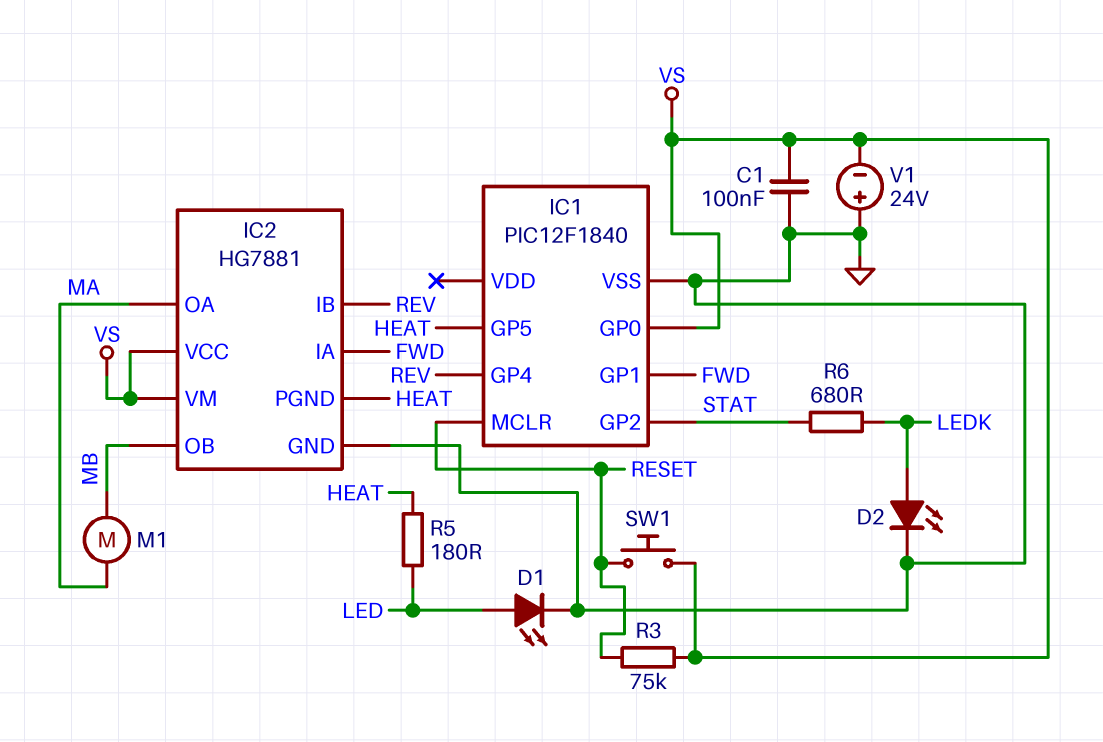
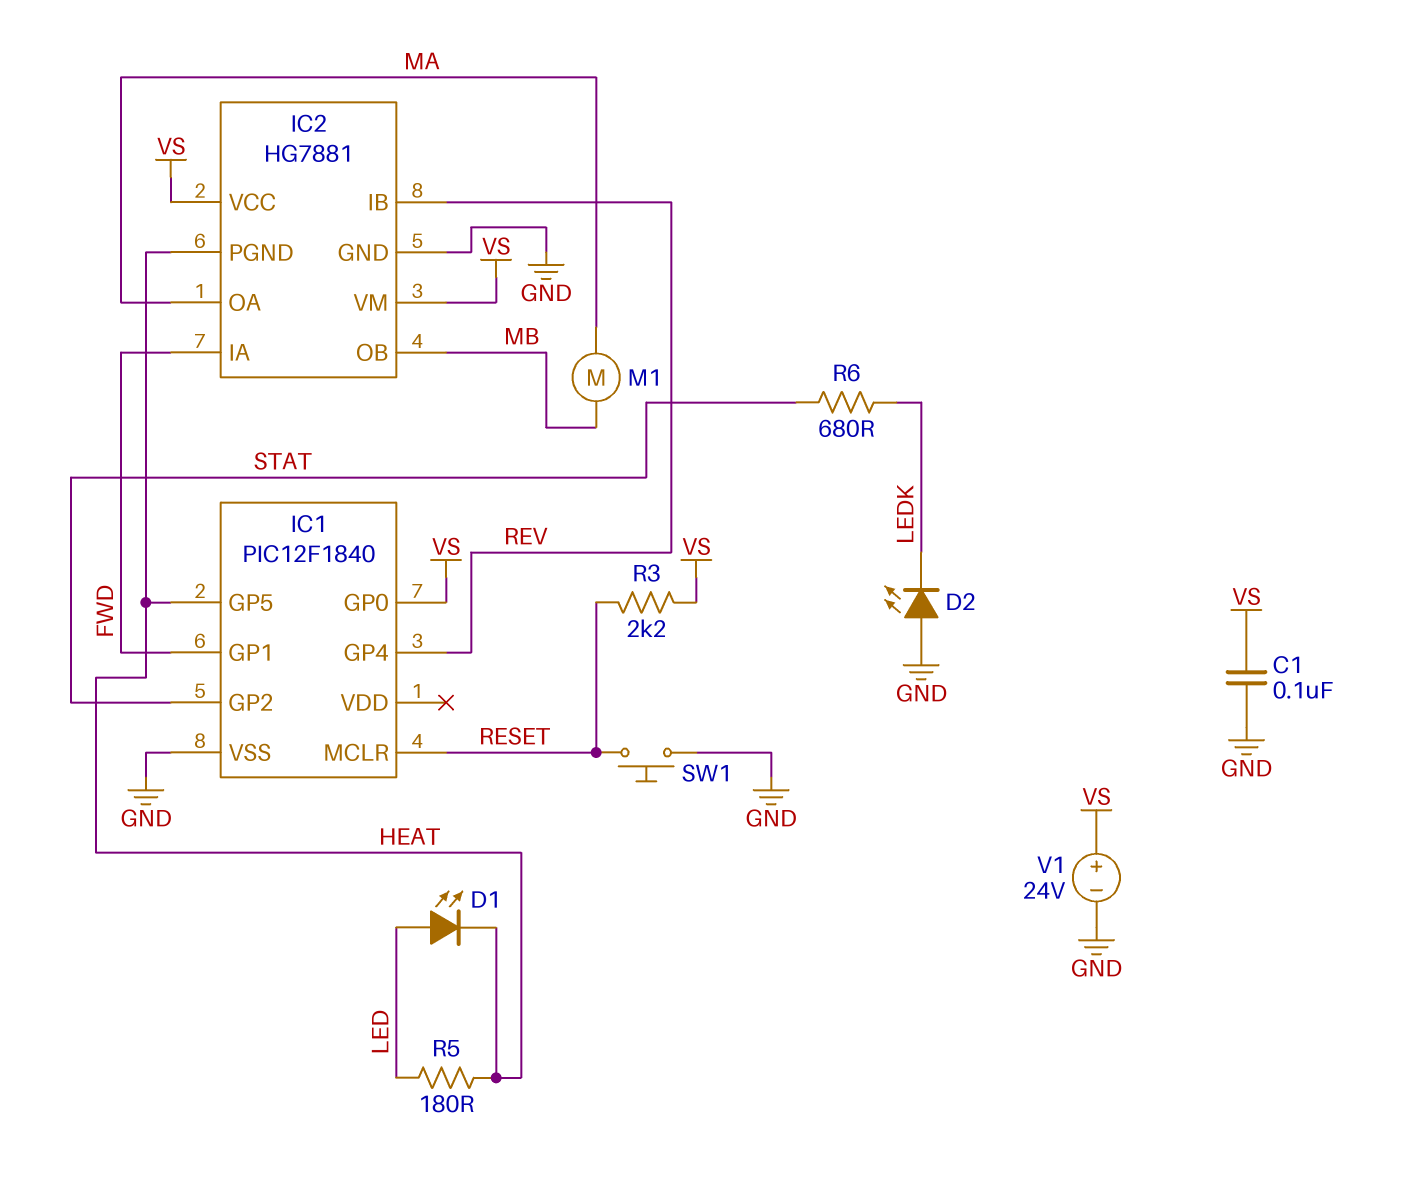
D1: LED (A LED, K GND) -> LED (A LED, K HEAT)
D2: LED (A LEDK, K GND) -> LED (A GND, K LEDK)
R3: 75k (RESET, VS) -> 2.2k (RESET, VS)
SW1: button (RESET, VS) -> button (GND, RESET)
V1: 24V (plus GND, minus VS) -> 24V (plus VS, minus GND)

